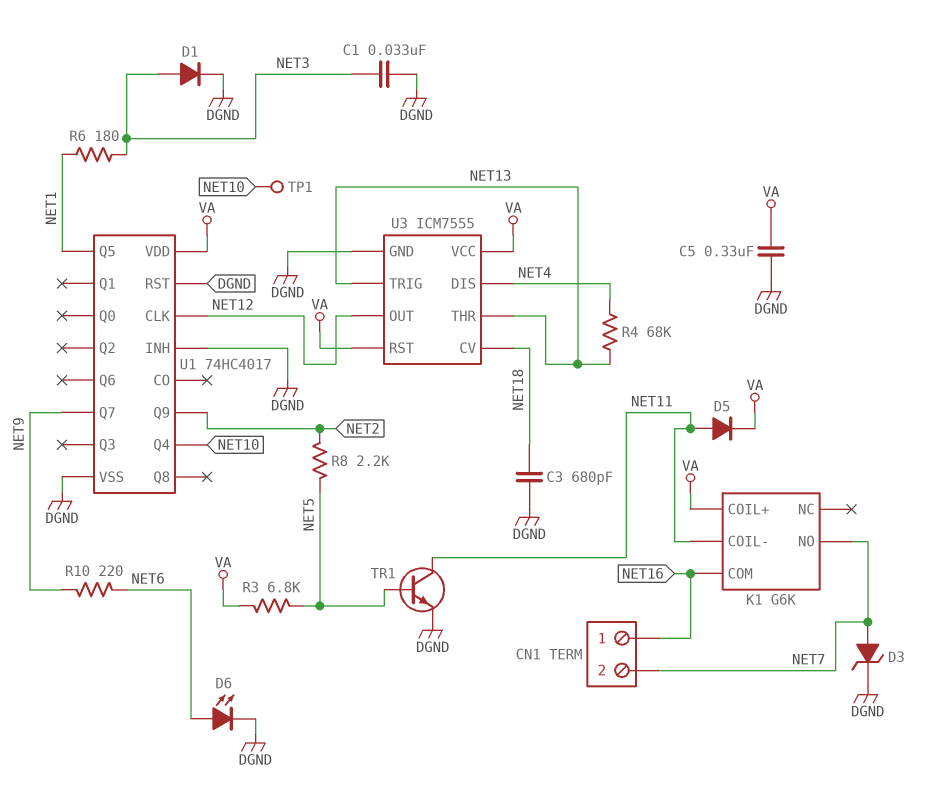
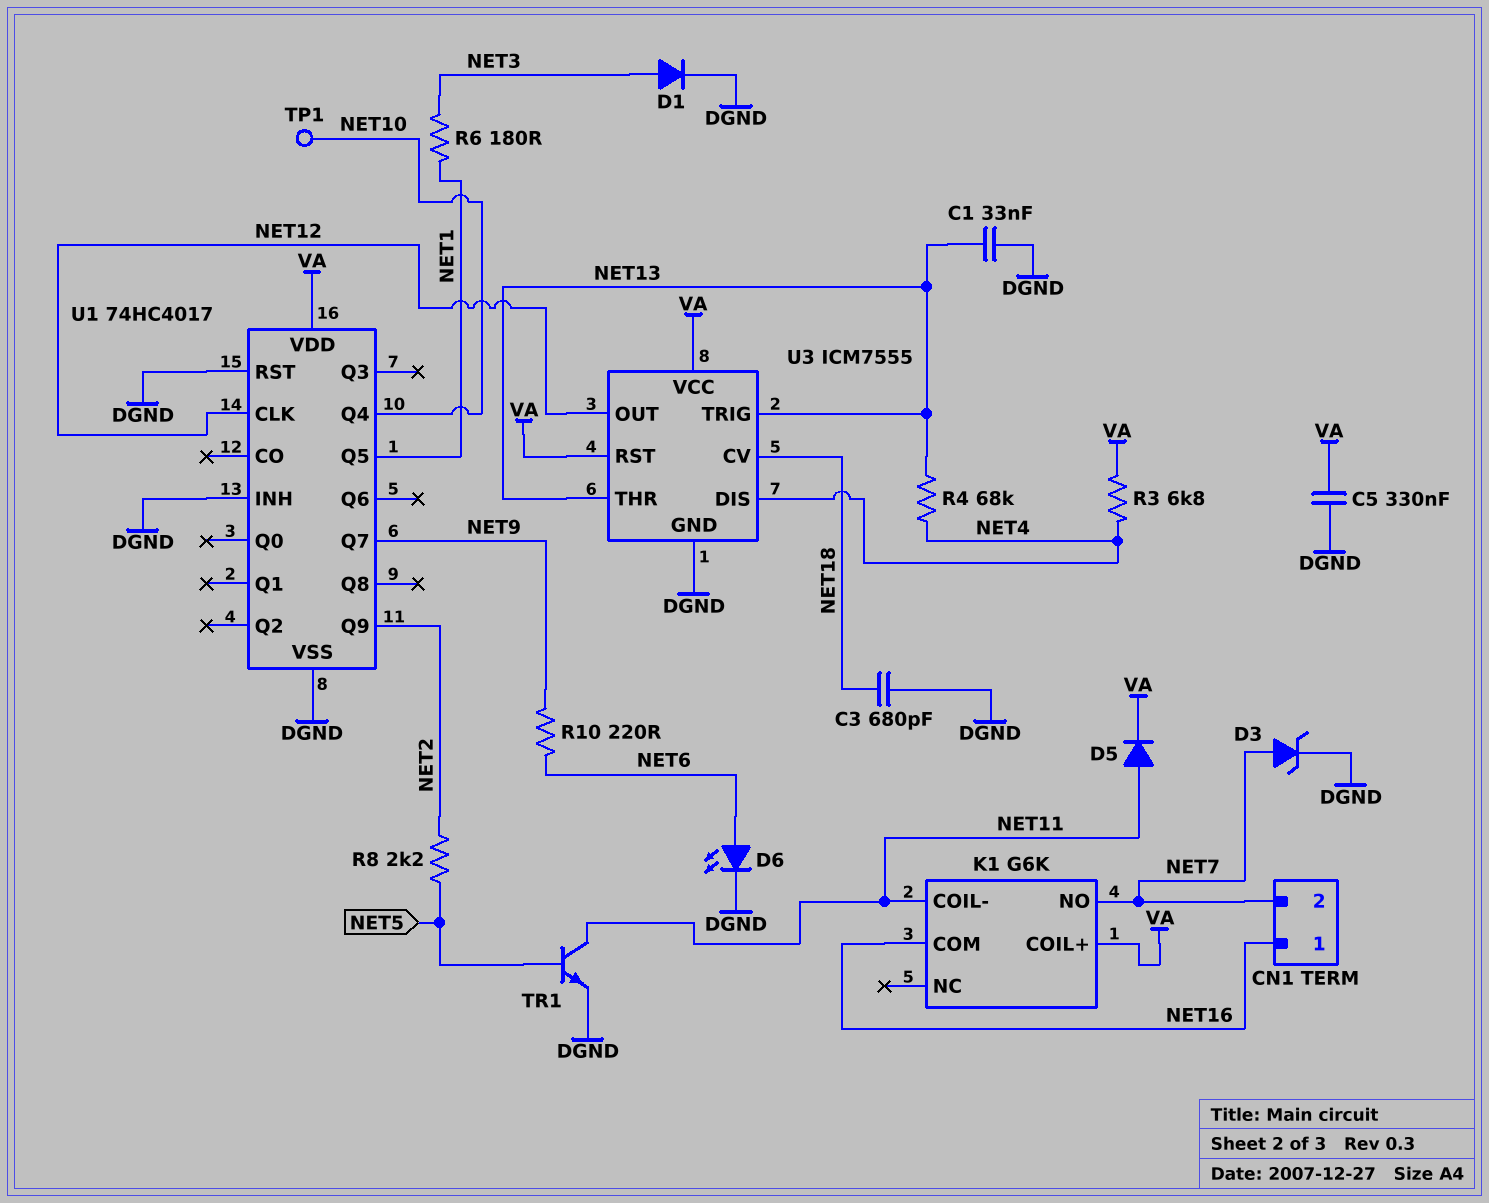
C1: 33nF (DGND, NET3) -> 33nF (DGND, NET13)
R3: 6.8k (NET5, VA) -> 6.8k (NET4, VA)

